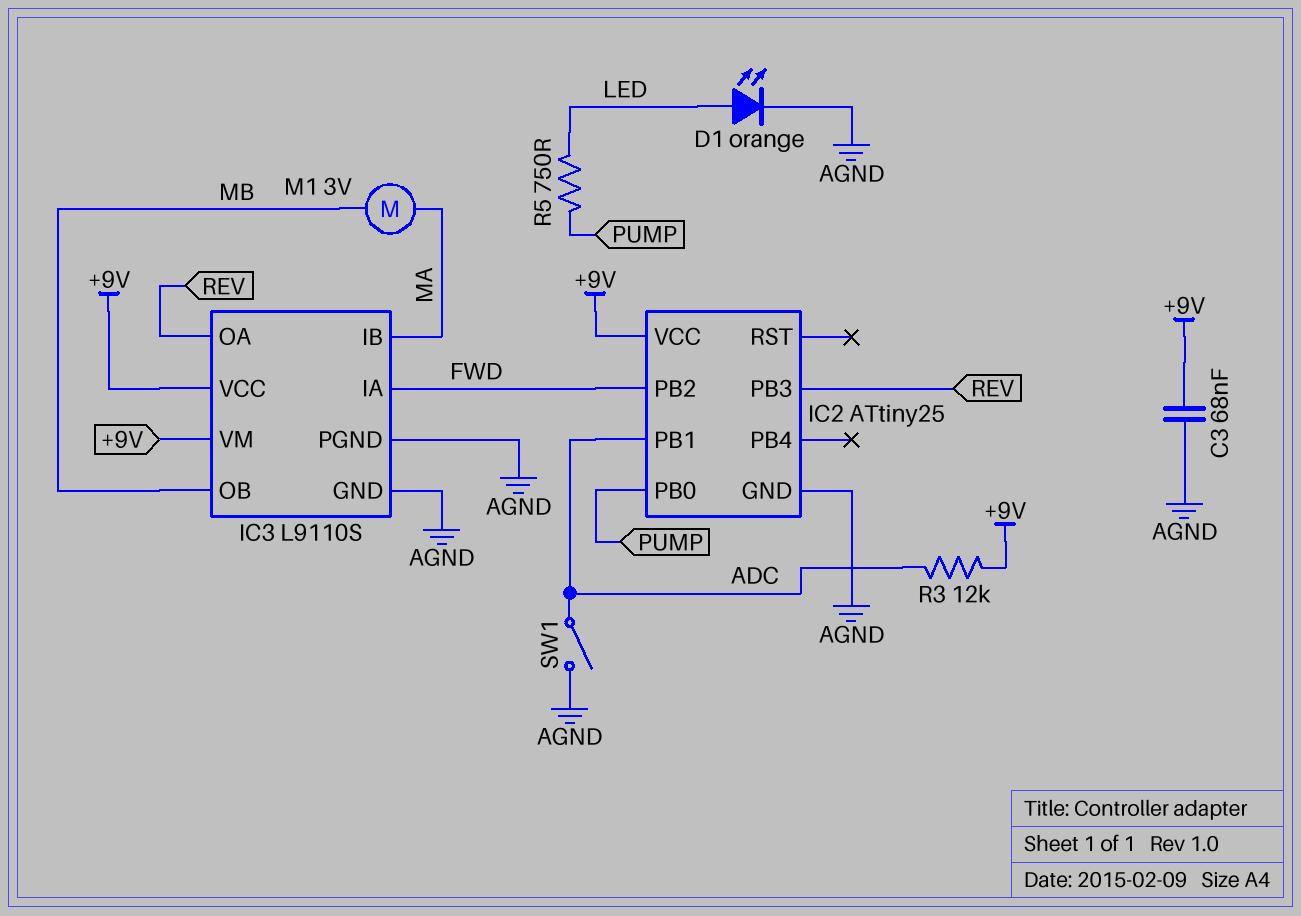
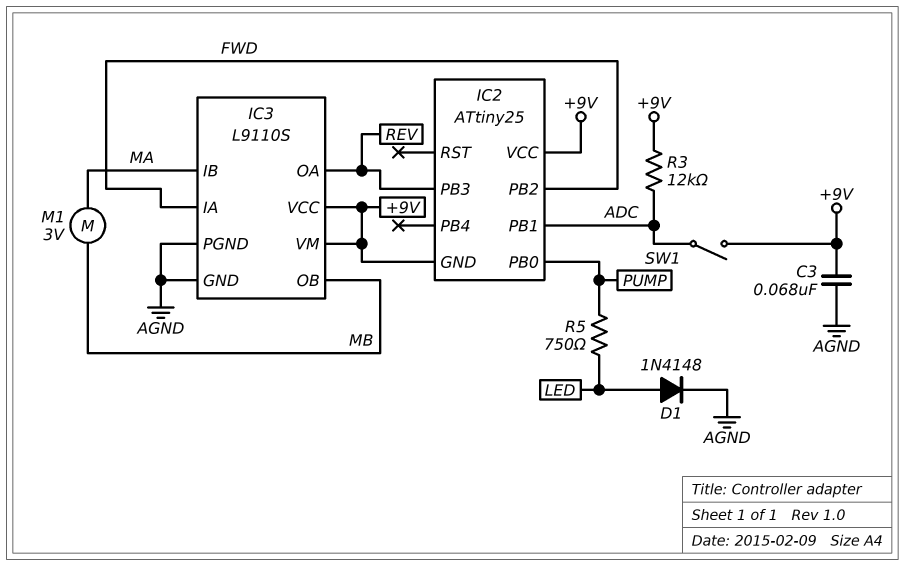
D1: LED orange (A LED, K AGND) -> diode 1N4148 (A LED, K AGND)
IC2 pin GND: AGND -> +9V
SW1: switch (ADC, AGND) -> switch (+9V, ADC)

